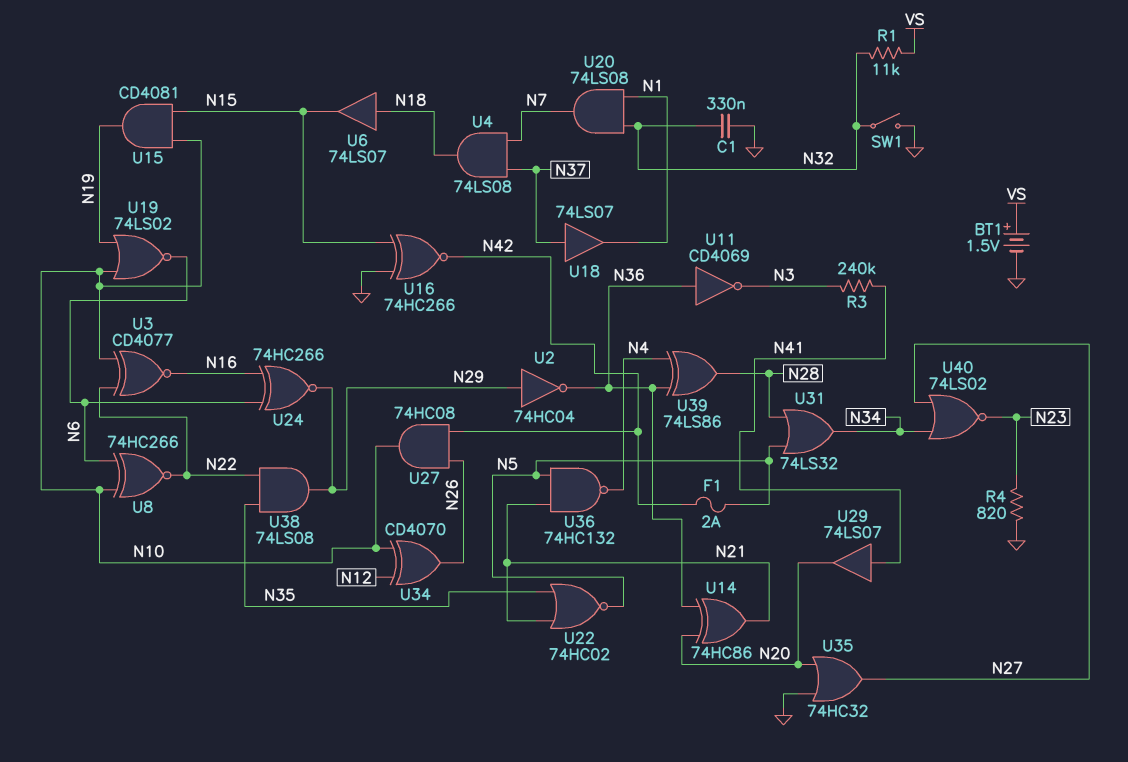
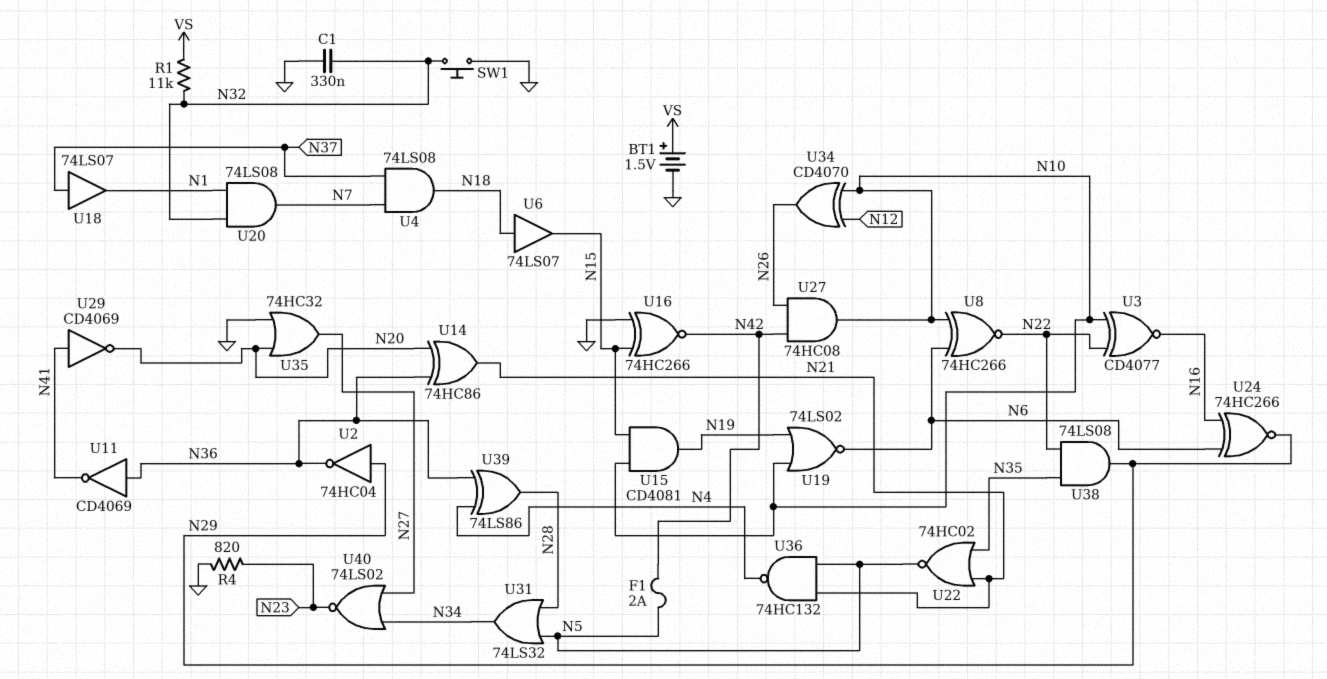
R3: 240k (N3, N41) -> none
SW1: switch (GND, N32) -> button (GND, N32)
U11: NOT CD4069 (in N36, out N3) -> NOT CD4069 (in N36, out N41)
U29: buffer 74LS07 (in N41, out N20) -> NOT CD4069 (in N41, out N20)

